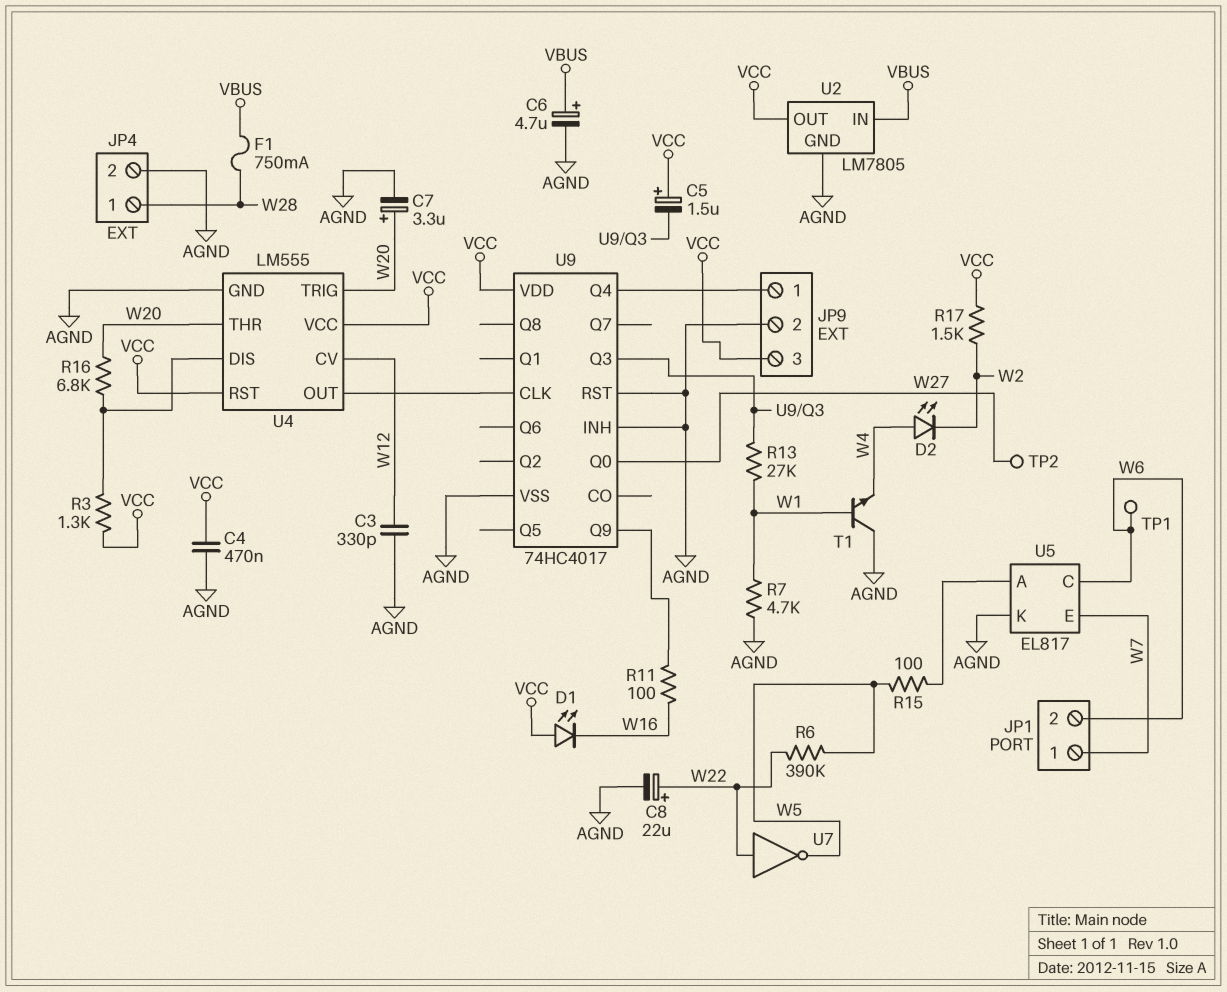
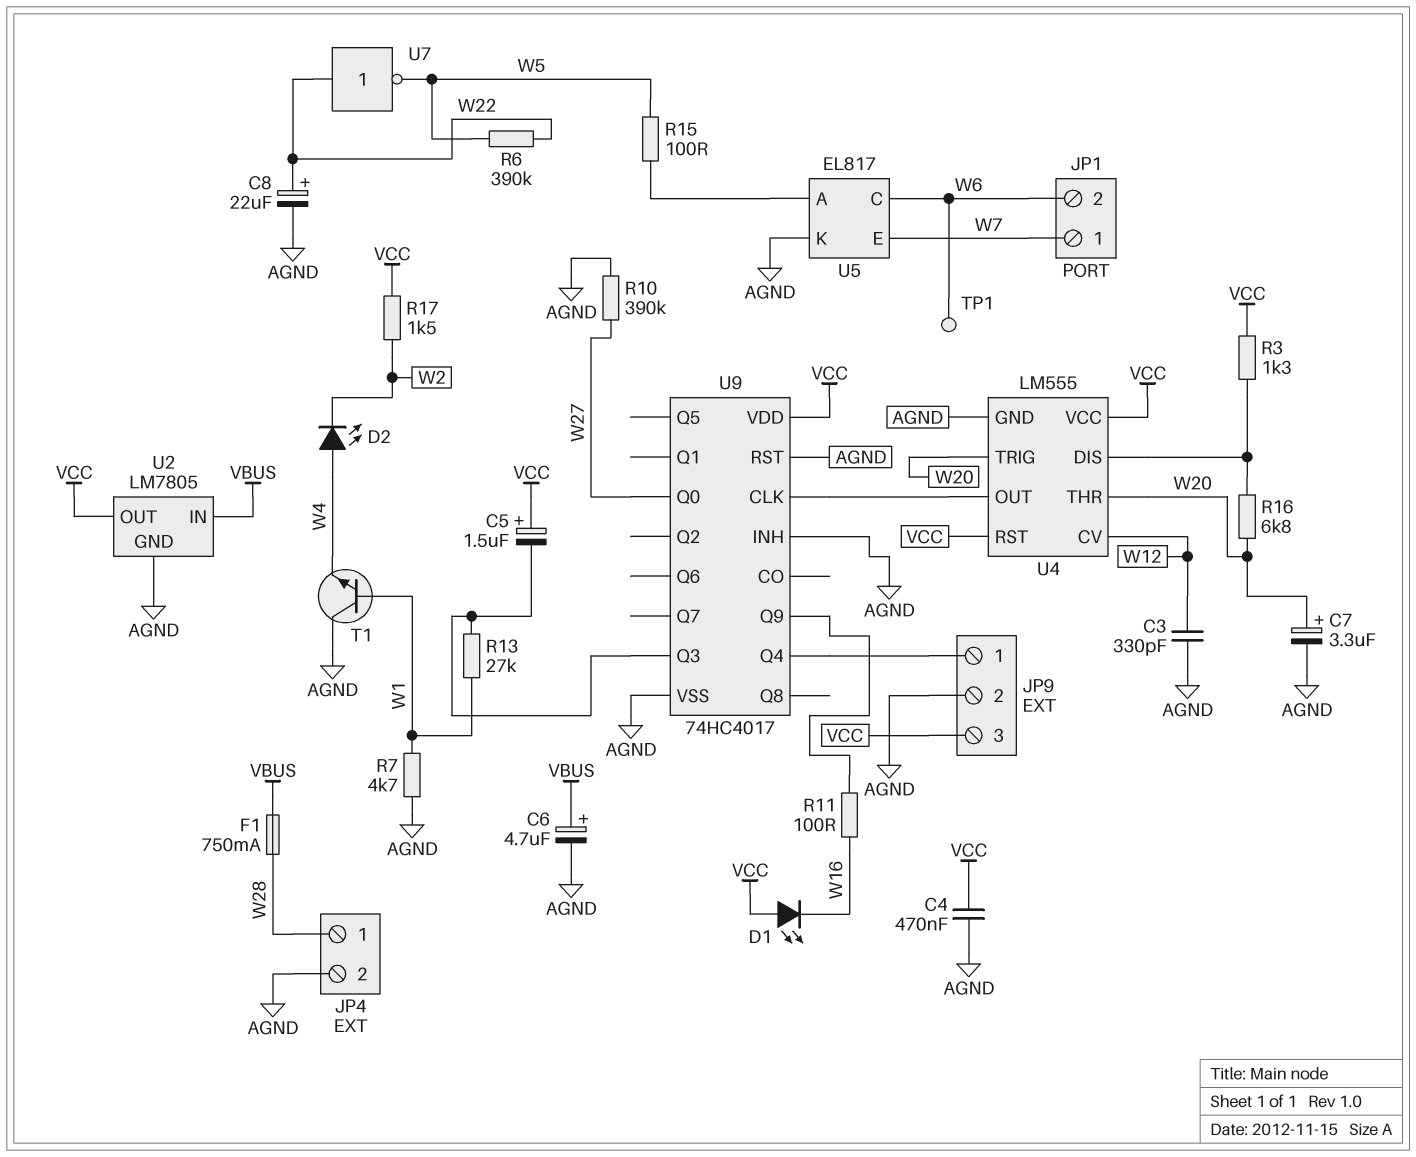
R10: none -> 390k (AGND, W27)
TP2: test point (W27) -> none

